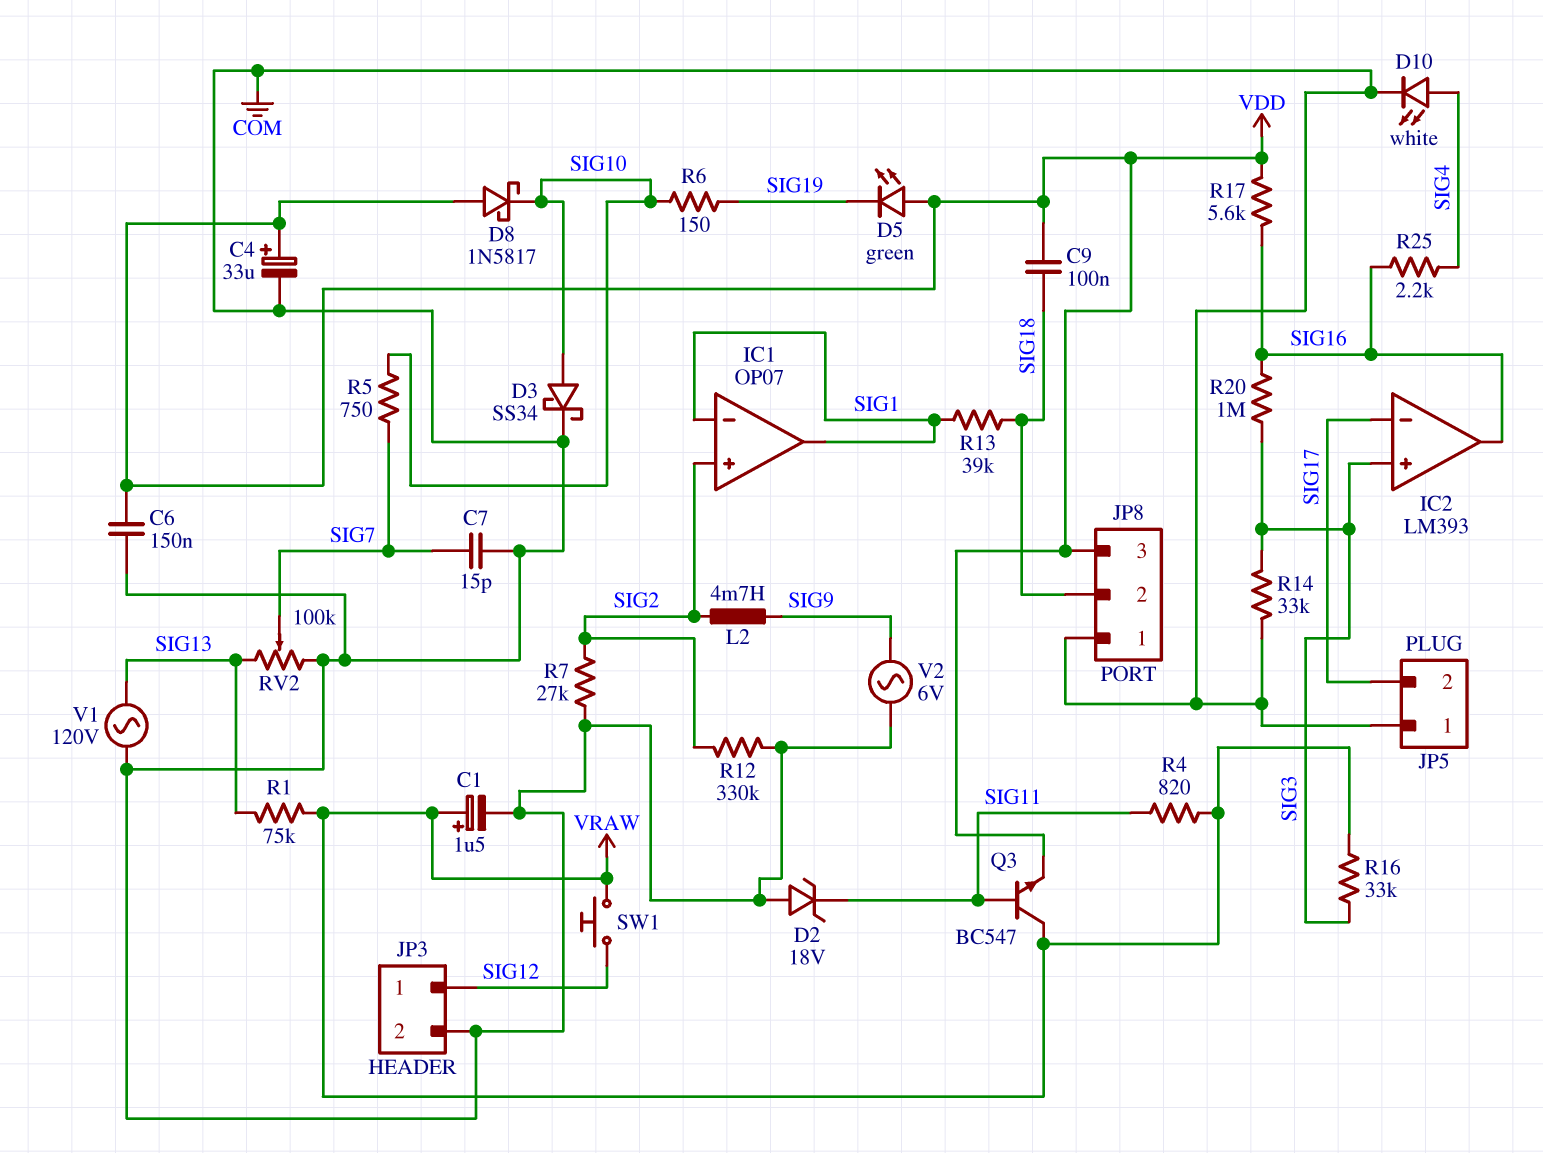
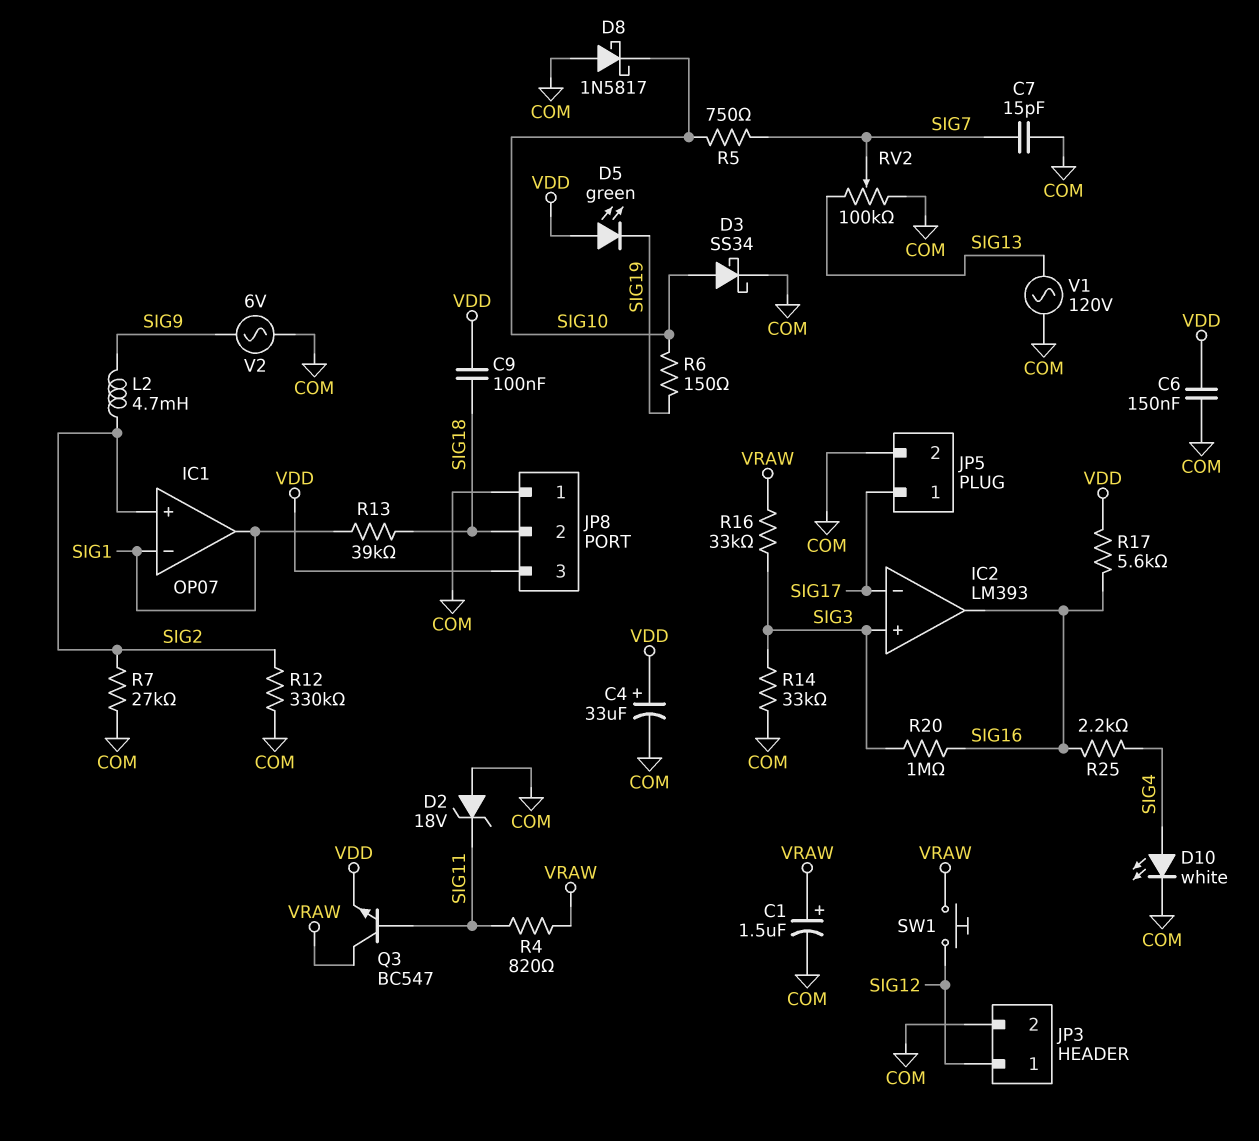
D8: schottky 1N5817 (A VDD, K SIG10) -> schottky 1N5817 (A COM, K SIG10)
JP5 pin 1: COM -> SIG17
JP5 pin 2: SIG17 -> COM
R1: 75k (SIG13, VRAW) -> none

